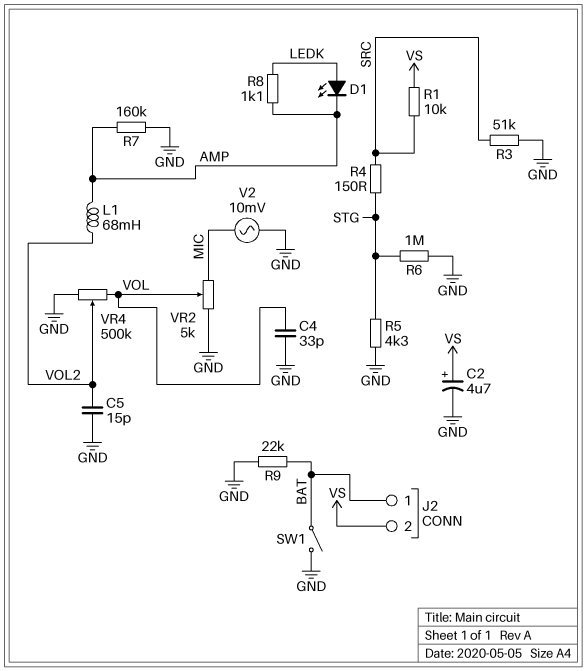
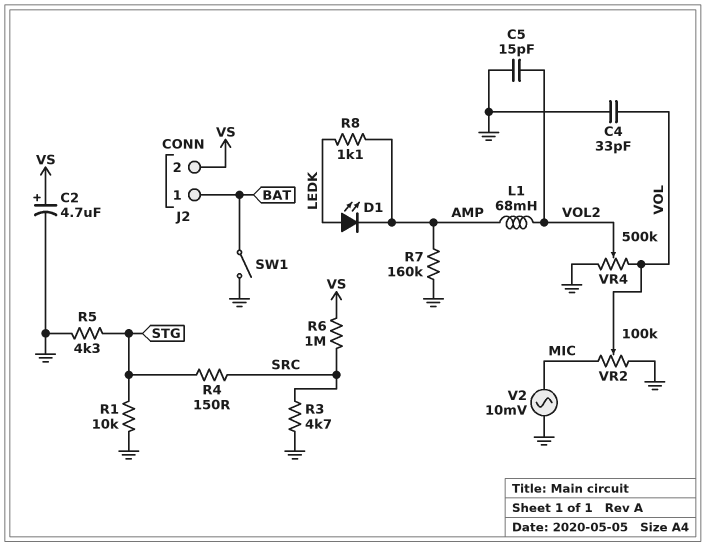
R1: 10k (SRC, VS) -> 10k (GND, STG)
R3: 51k (GND, SRC) -> 4.7k (GND, SRC)
R6: 1M (GND, STG) -> 1M (SRC, VS)
R9: 22k (BAT, GND) -> none
VR2: 5k (GND, MIC, wiper VOL) -> 100k (GND, MIC, wiper VOL)

